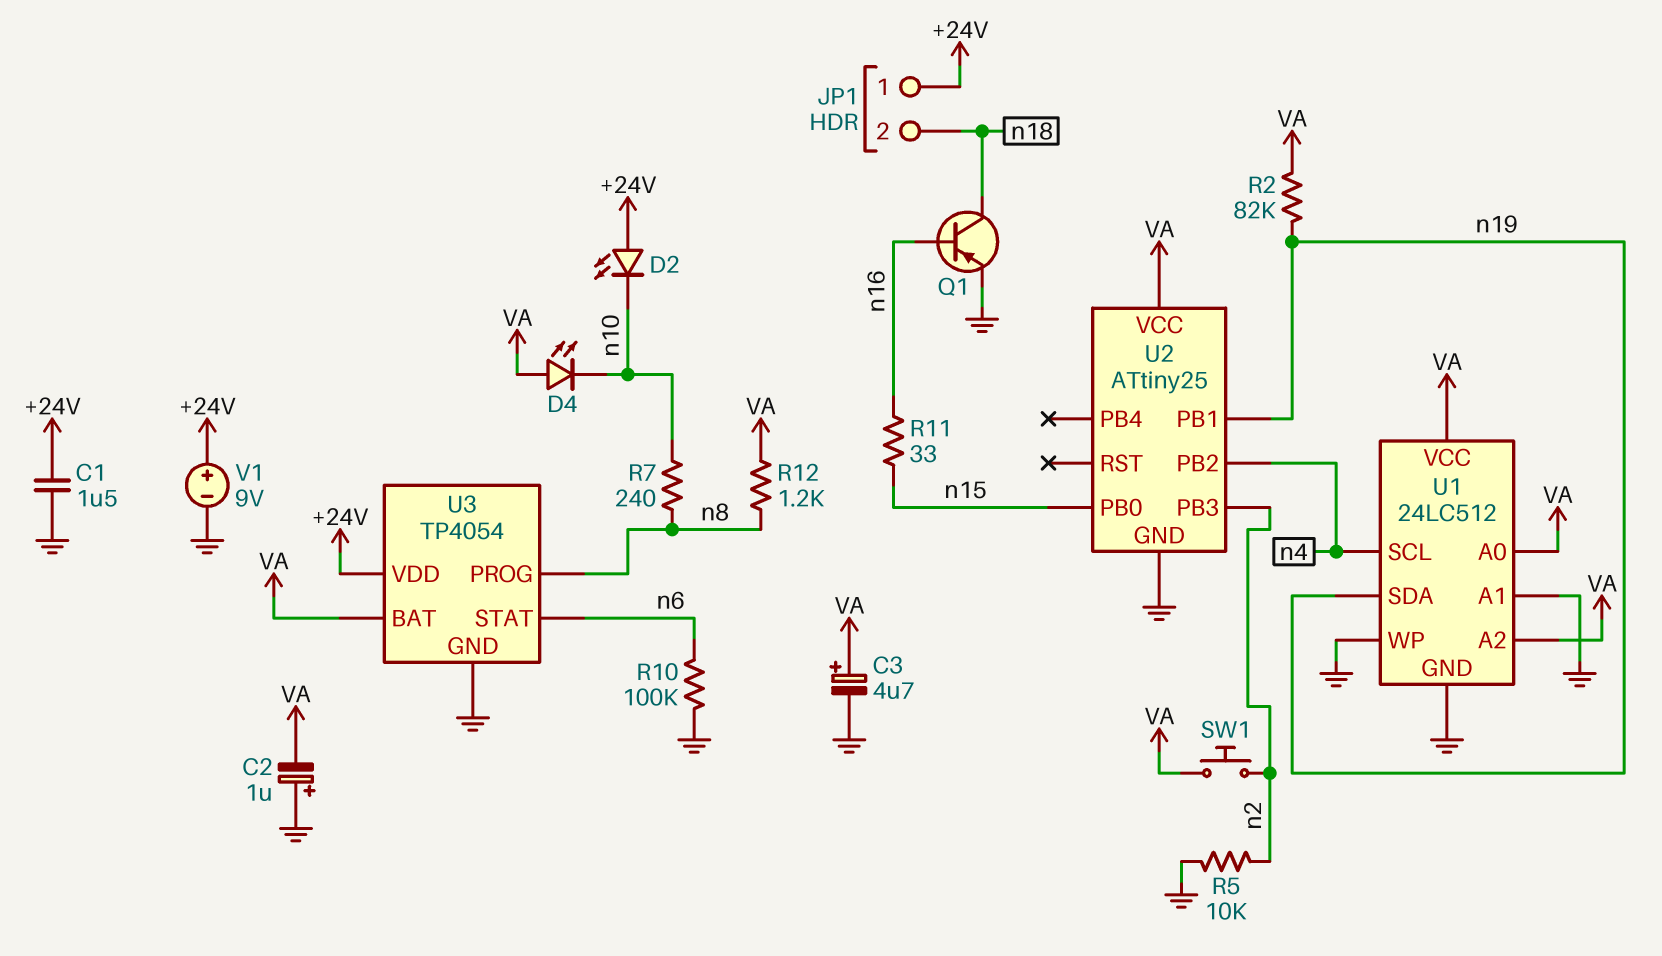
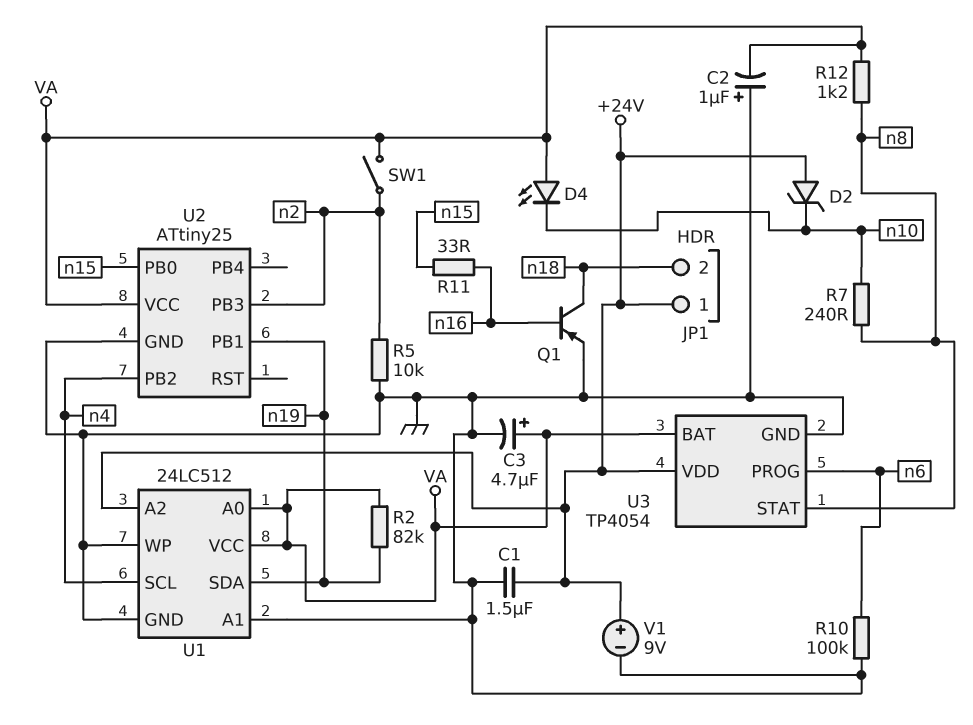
D2: LED (A +24V, K n10) -> zener (A +24V, K n10)
SW1: button (VA, n2) -> switch (VA, n2)
U1 pin A2: VA -> +24V
U3 pin PROG: n8 -> n6
U3 pin STAT: n6 -> n8

